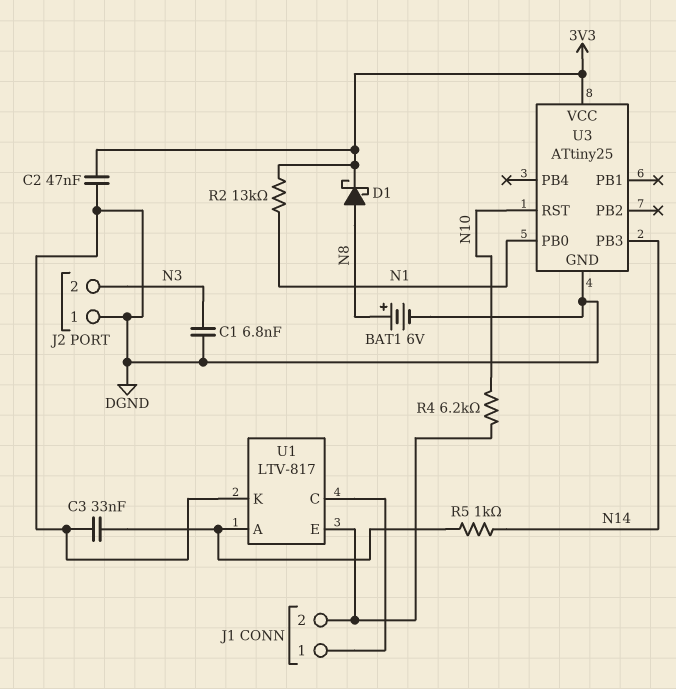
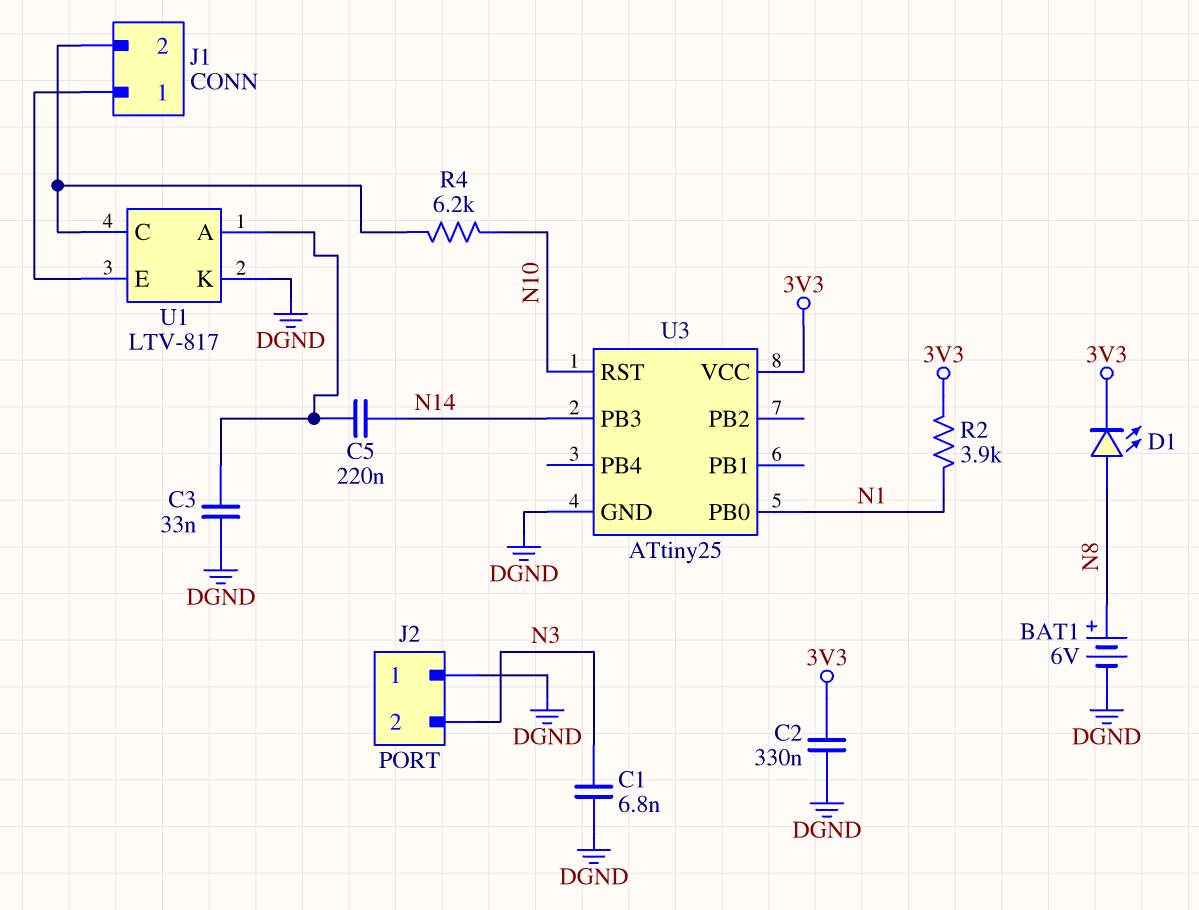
C2: 47nF (3V3, DGND) -> 330nF (3V3, DGND)
C5: none -> 220nF (N14, U1/A)
D1: schottky (A N8, K 3V3) -> LED (A N8, K 3V3)
R2: 13k (3V3, N1) -> 3.9k (3V3, N1)
R5: 1k (N14, U1/A) -> none
U1 pin C: J1/1 -> J1/2
U1 pin E: J1/2 -> J1/1

